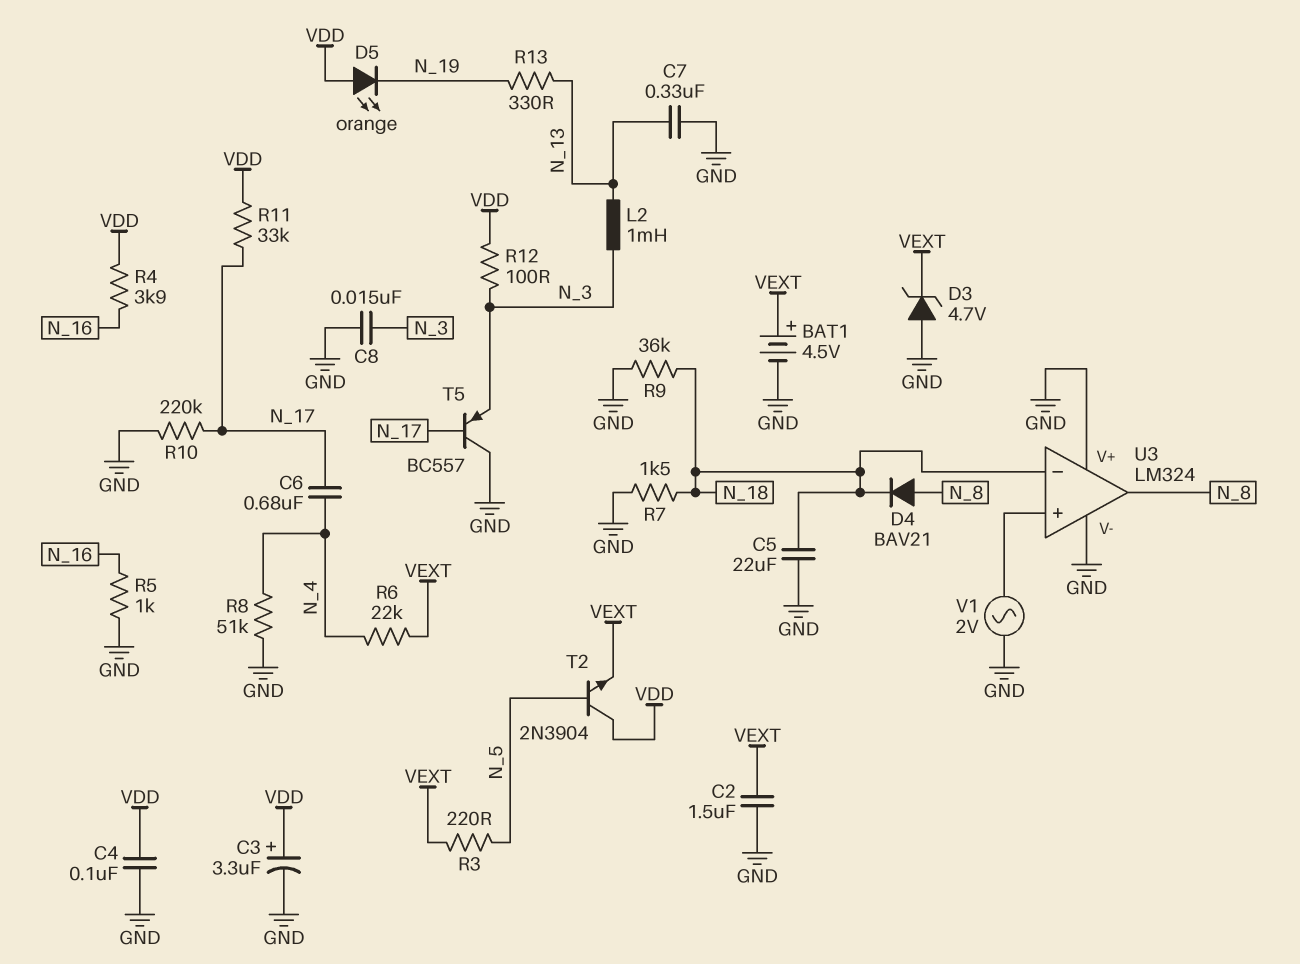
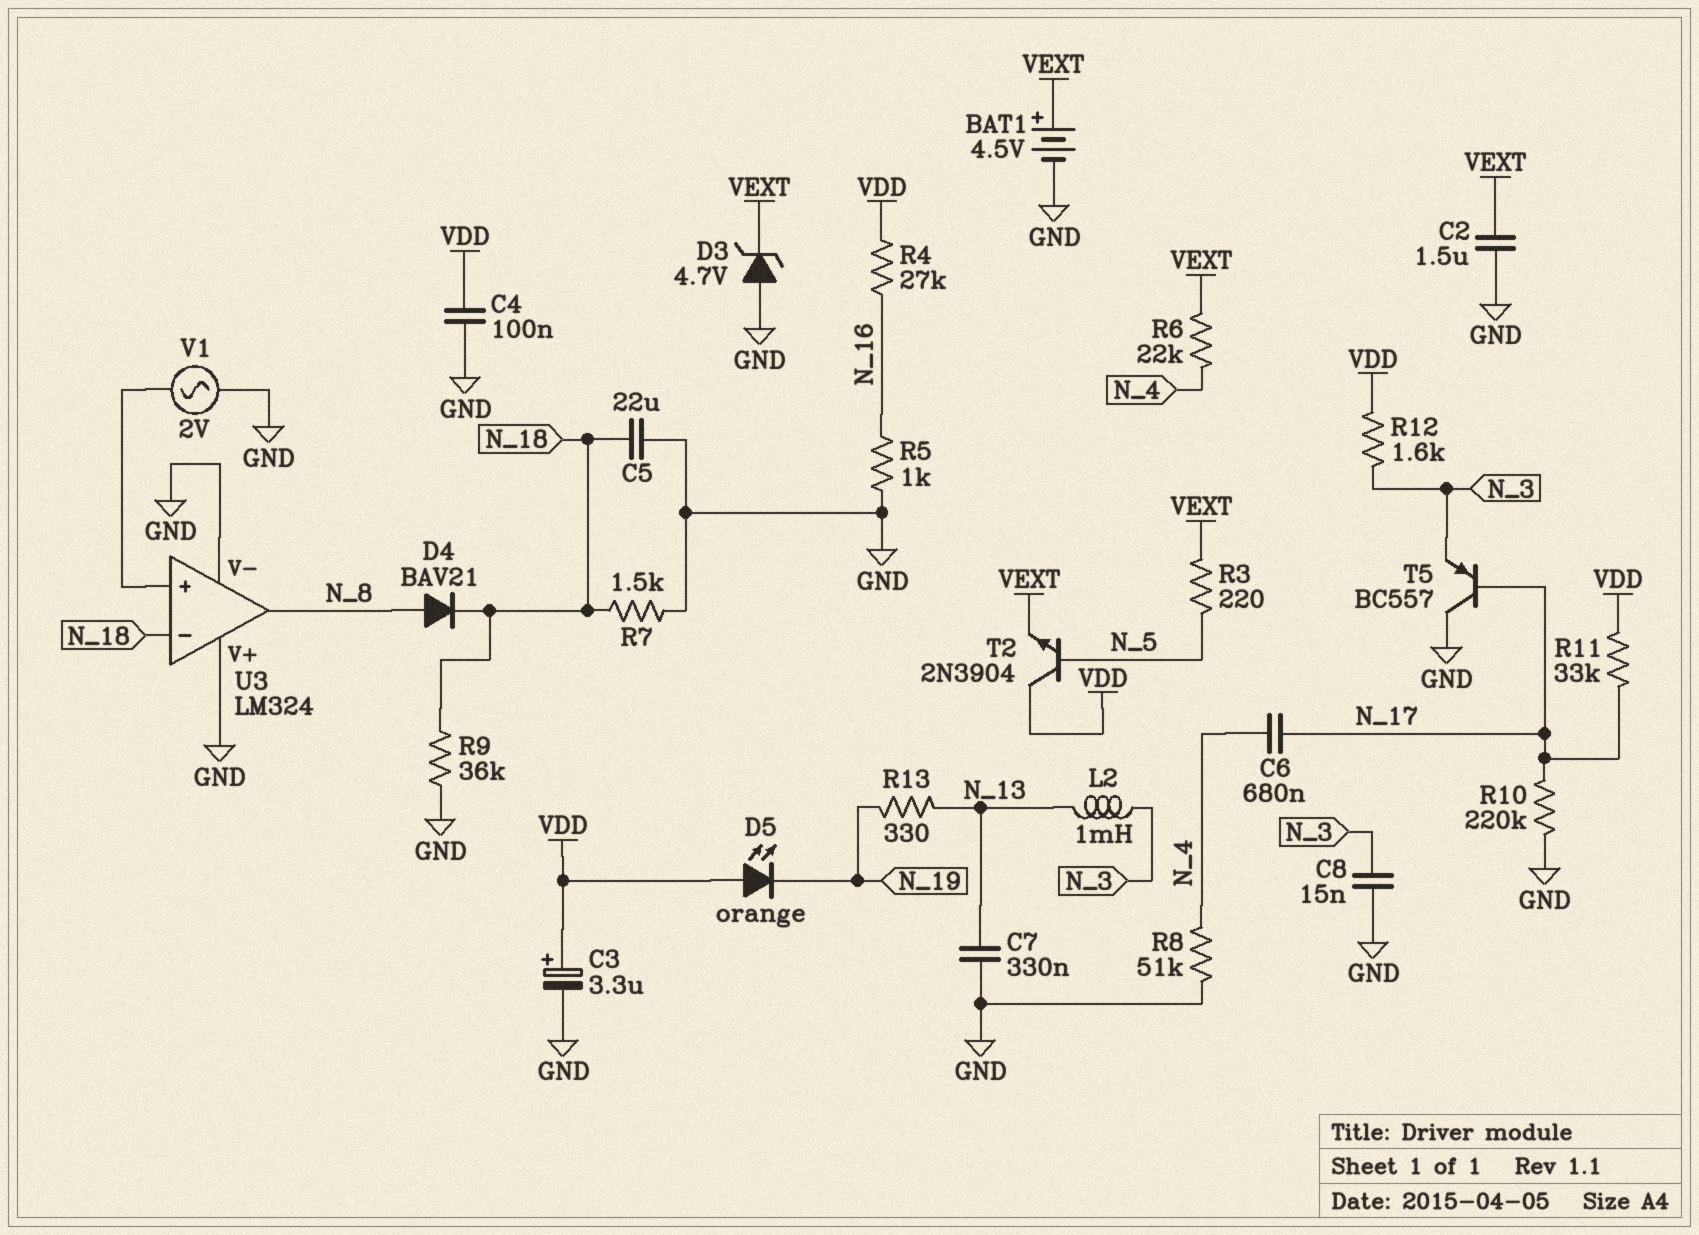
R4: 3.9k (N_16, VDD) -> 27k (N_16, VDD)
R12: 100 (N_3, VDD) -> 1.6k (N_3, VDD)

